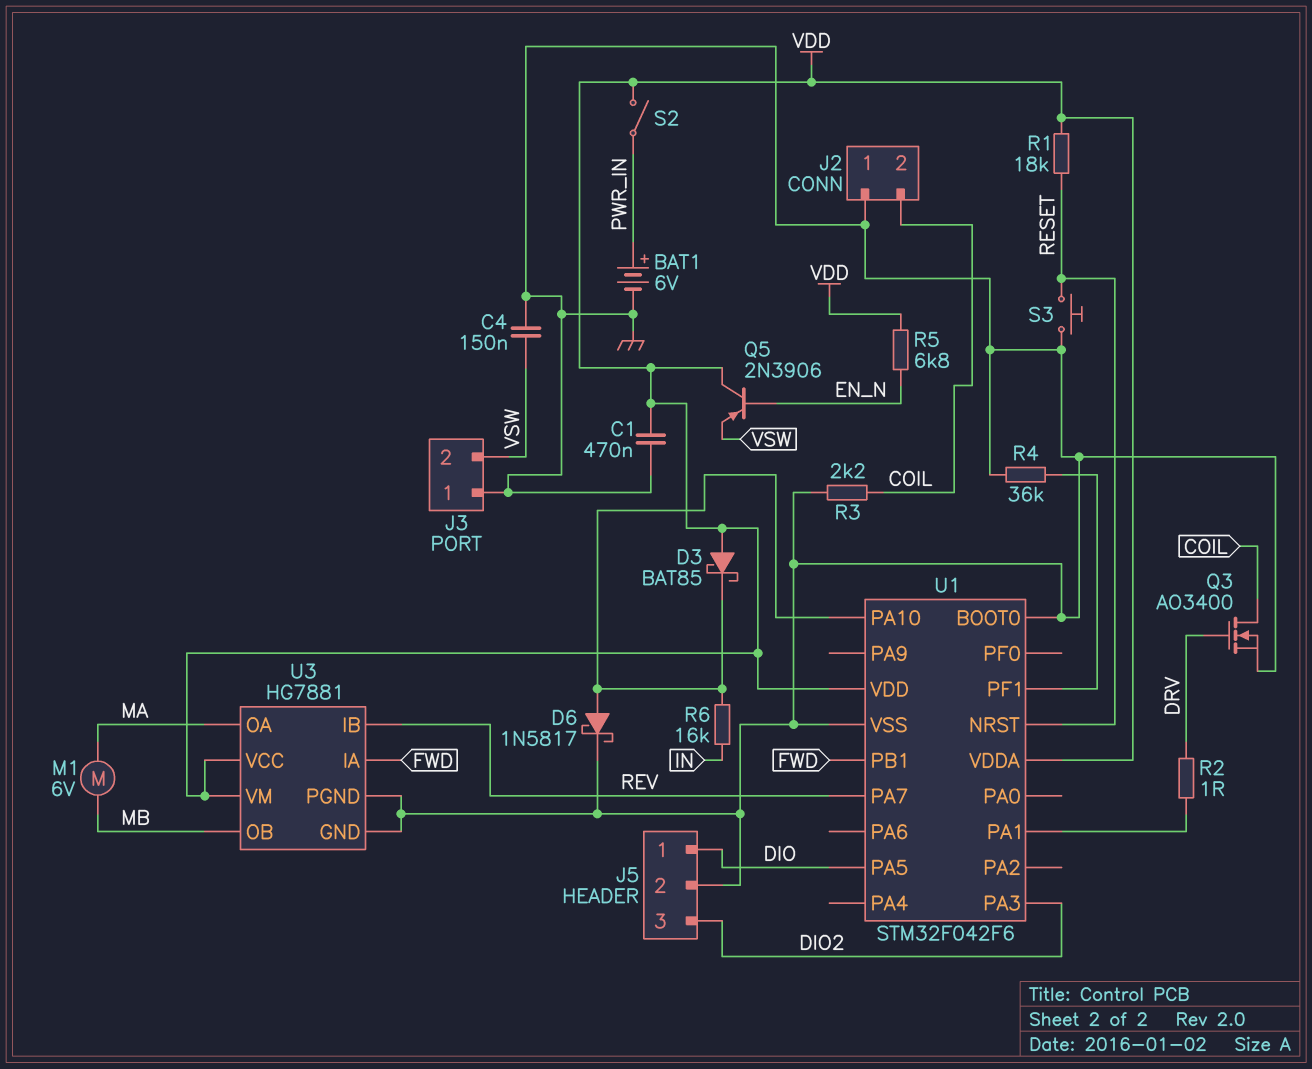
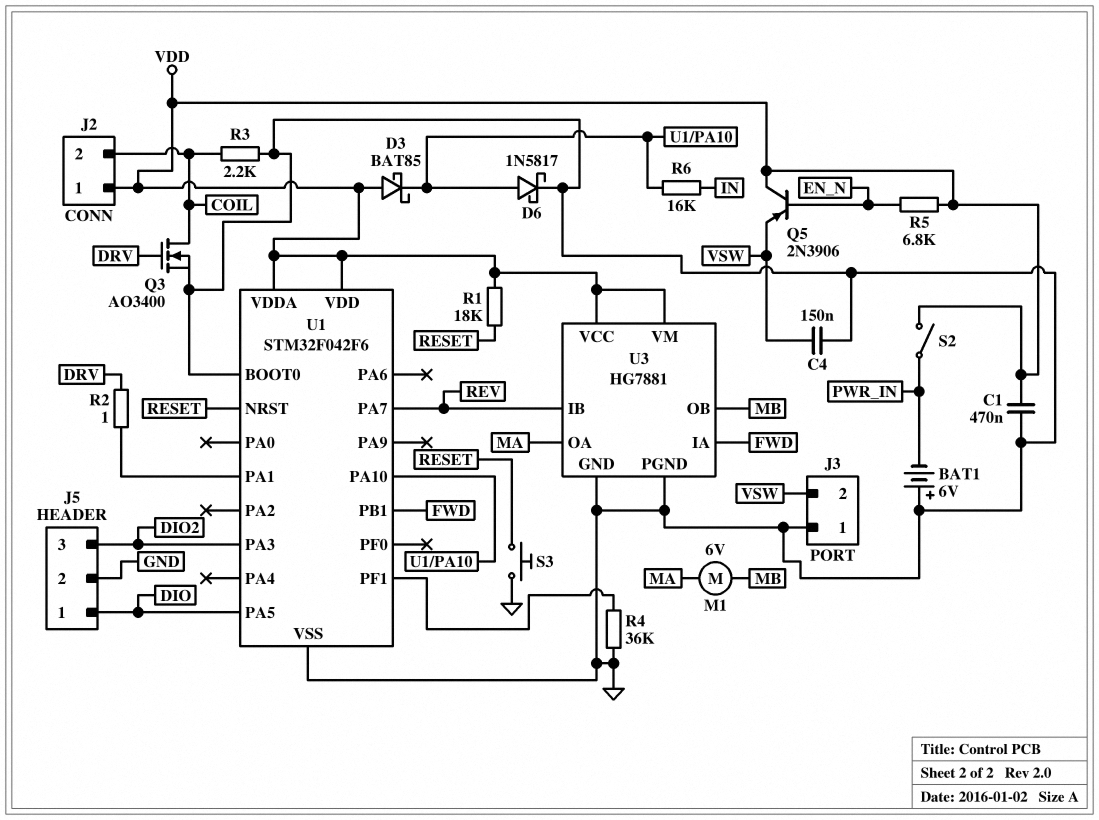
BAT1: 6V (plus PWR_IN, minus GND) -> 6V (plus GND, minus PWR_IN)
J2 pin 1: GND -> VDD

